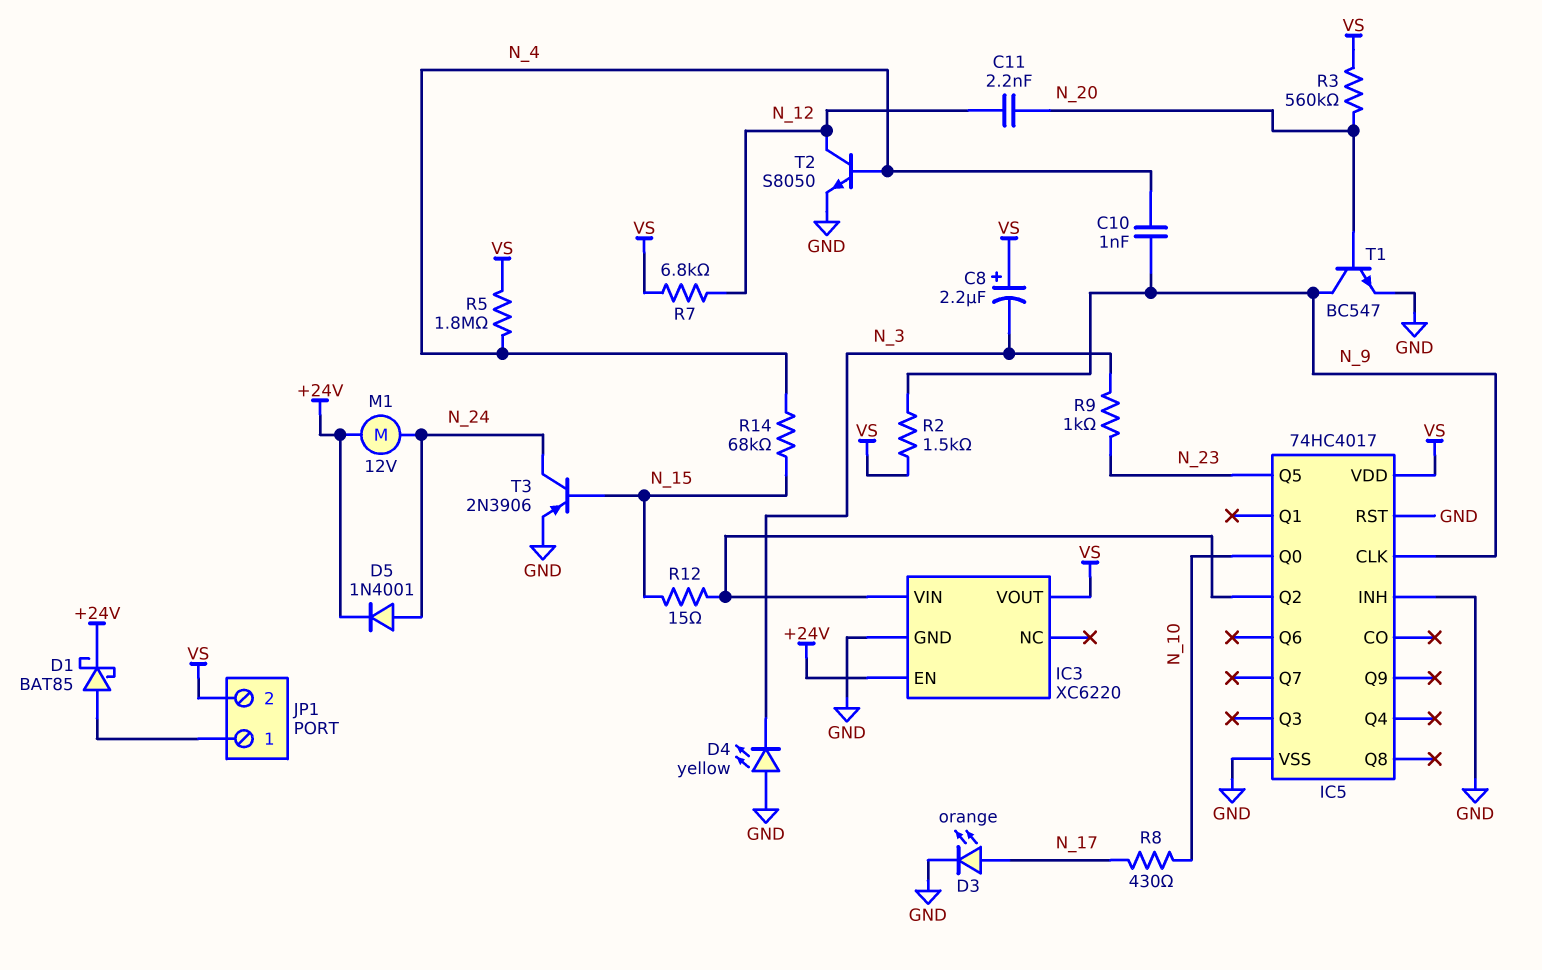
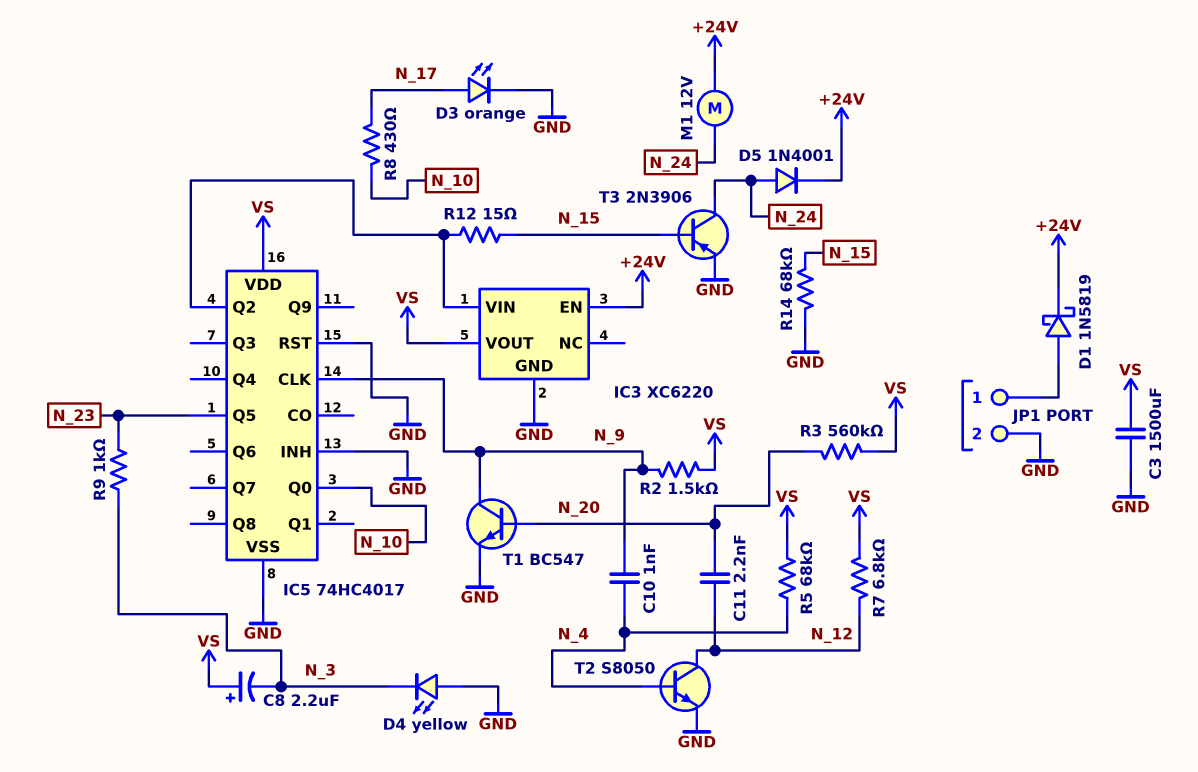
C3: none -> 1500uF (GND, VS)
D1: schottky BAT85 (A JP1/1, K +24V) -> schottky 1N5819 (A JP1/1, K +24V)
JP1 pin 2: VS -> GND
R5: 1.8M (N_4, VS) -> 68k (N_4, VS)
R14: 68k (N_4, N_15) -> 68k (GND, N_15)

